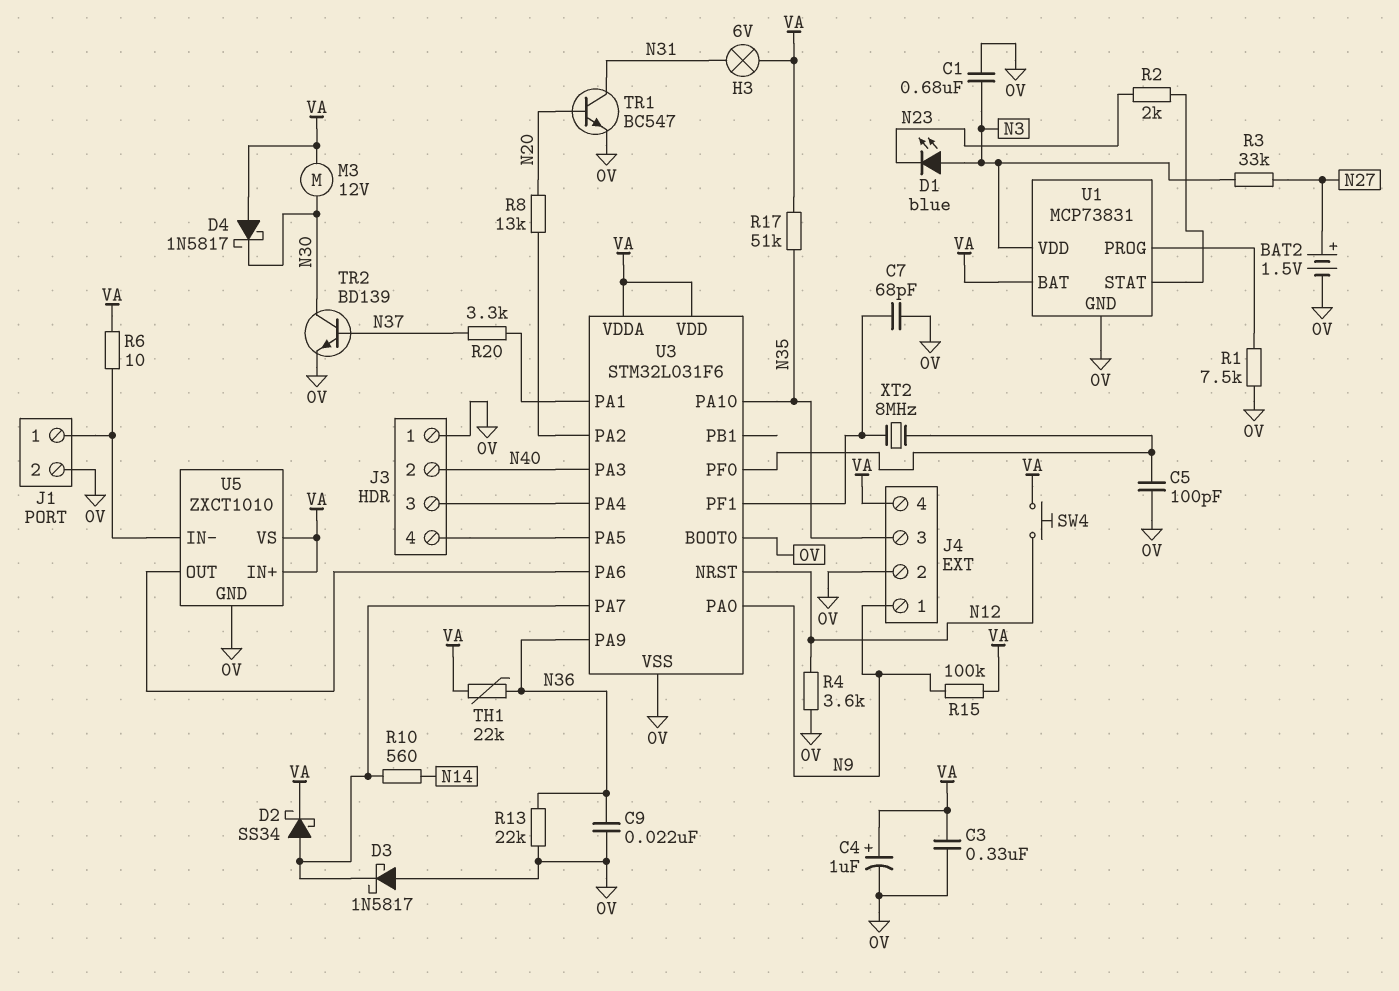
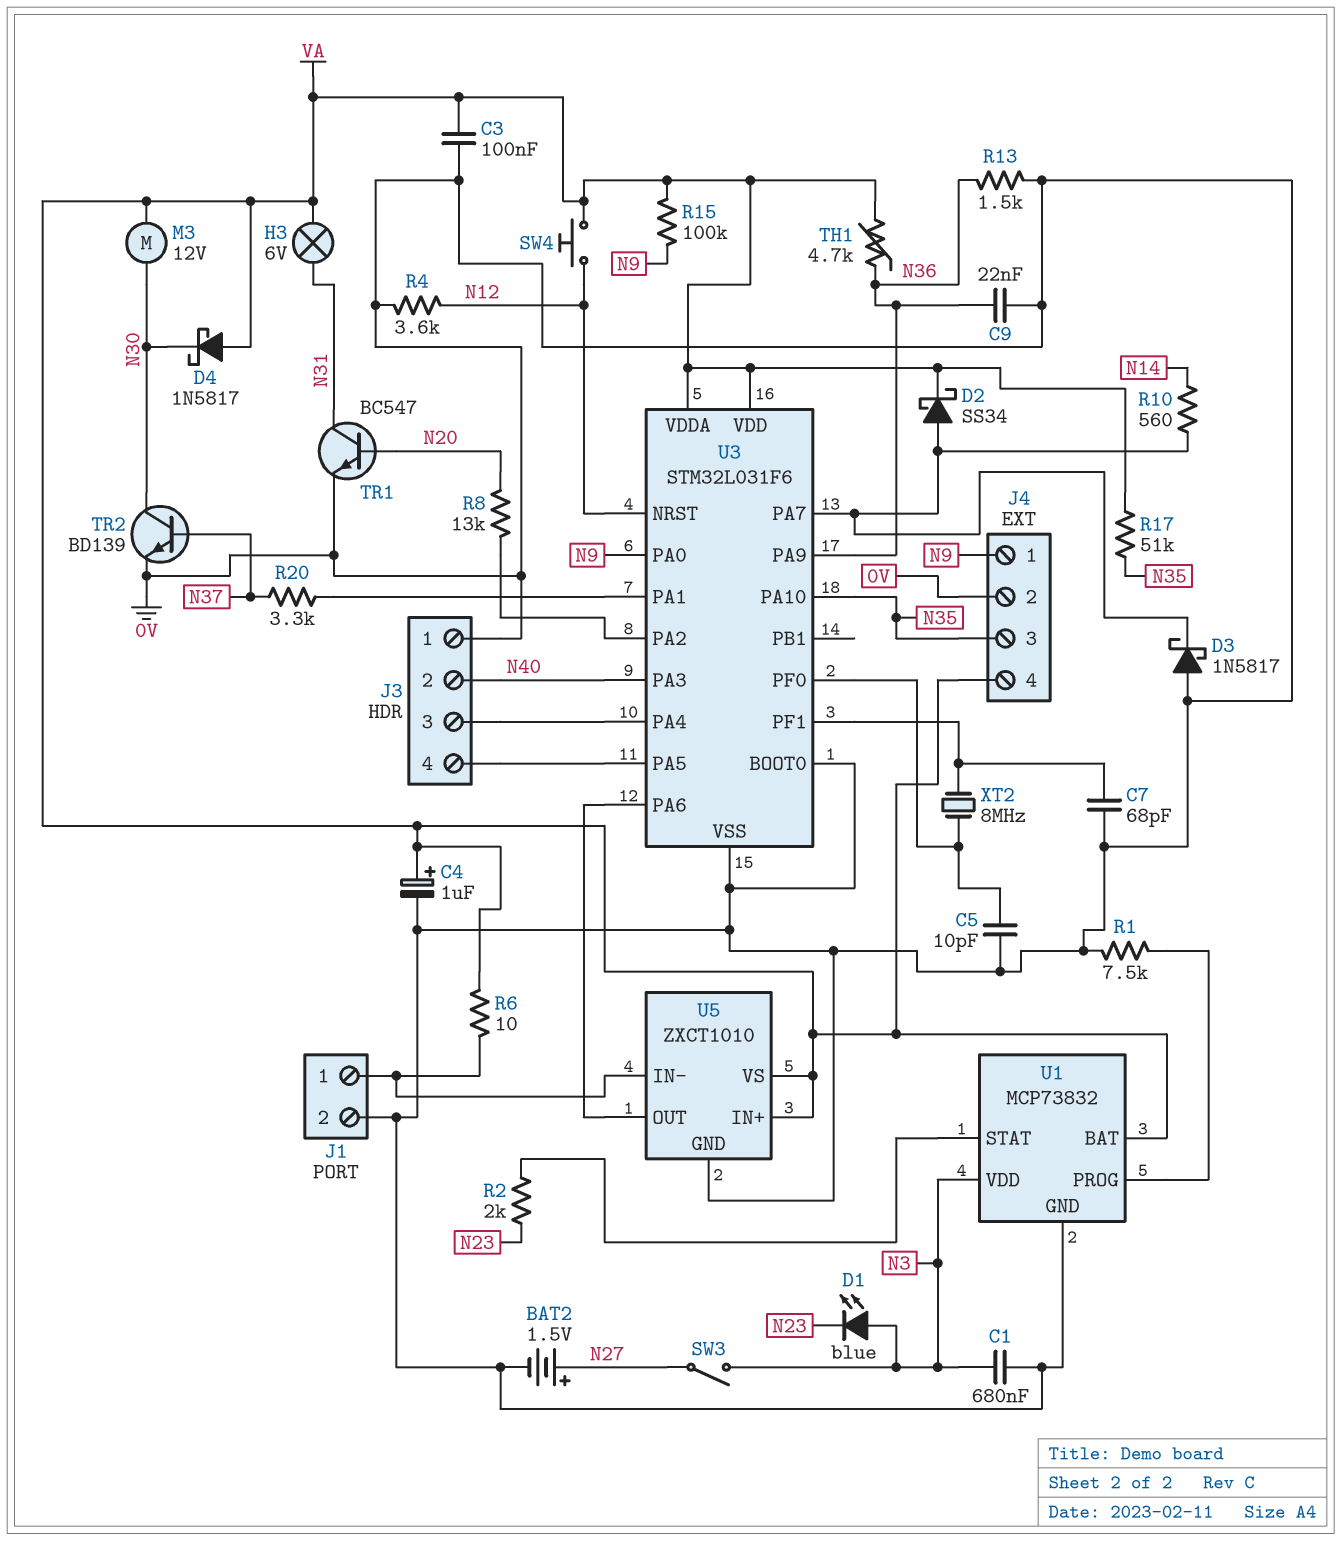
C3: 330nF (0V, VA) -> 100nF (0V, VA)
C5: 100pF (0V, U3/PF0) -> 10pF (0V, U3/PF0)
R3: 33k (N3, N27) -> none
R13: 22k (0V, N36) -> 1.5k (0V, N36)
SW3: none -> switch (N3, N27)
TH1: 22k (N36, VA) -> 4.7k (N36, VA)
U1: MCP73831 -> MCP73832

